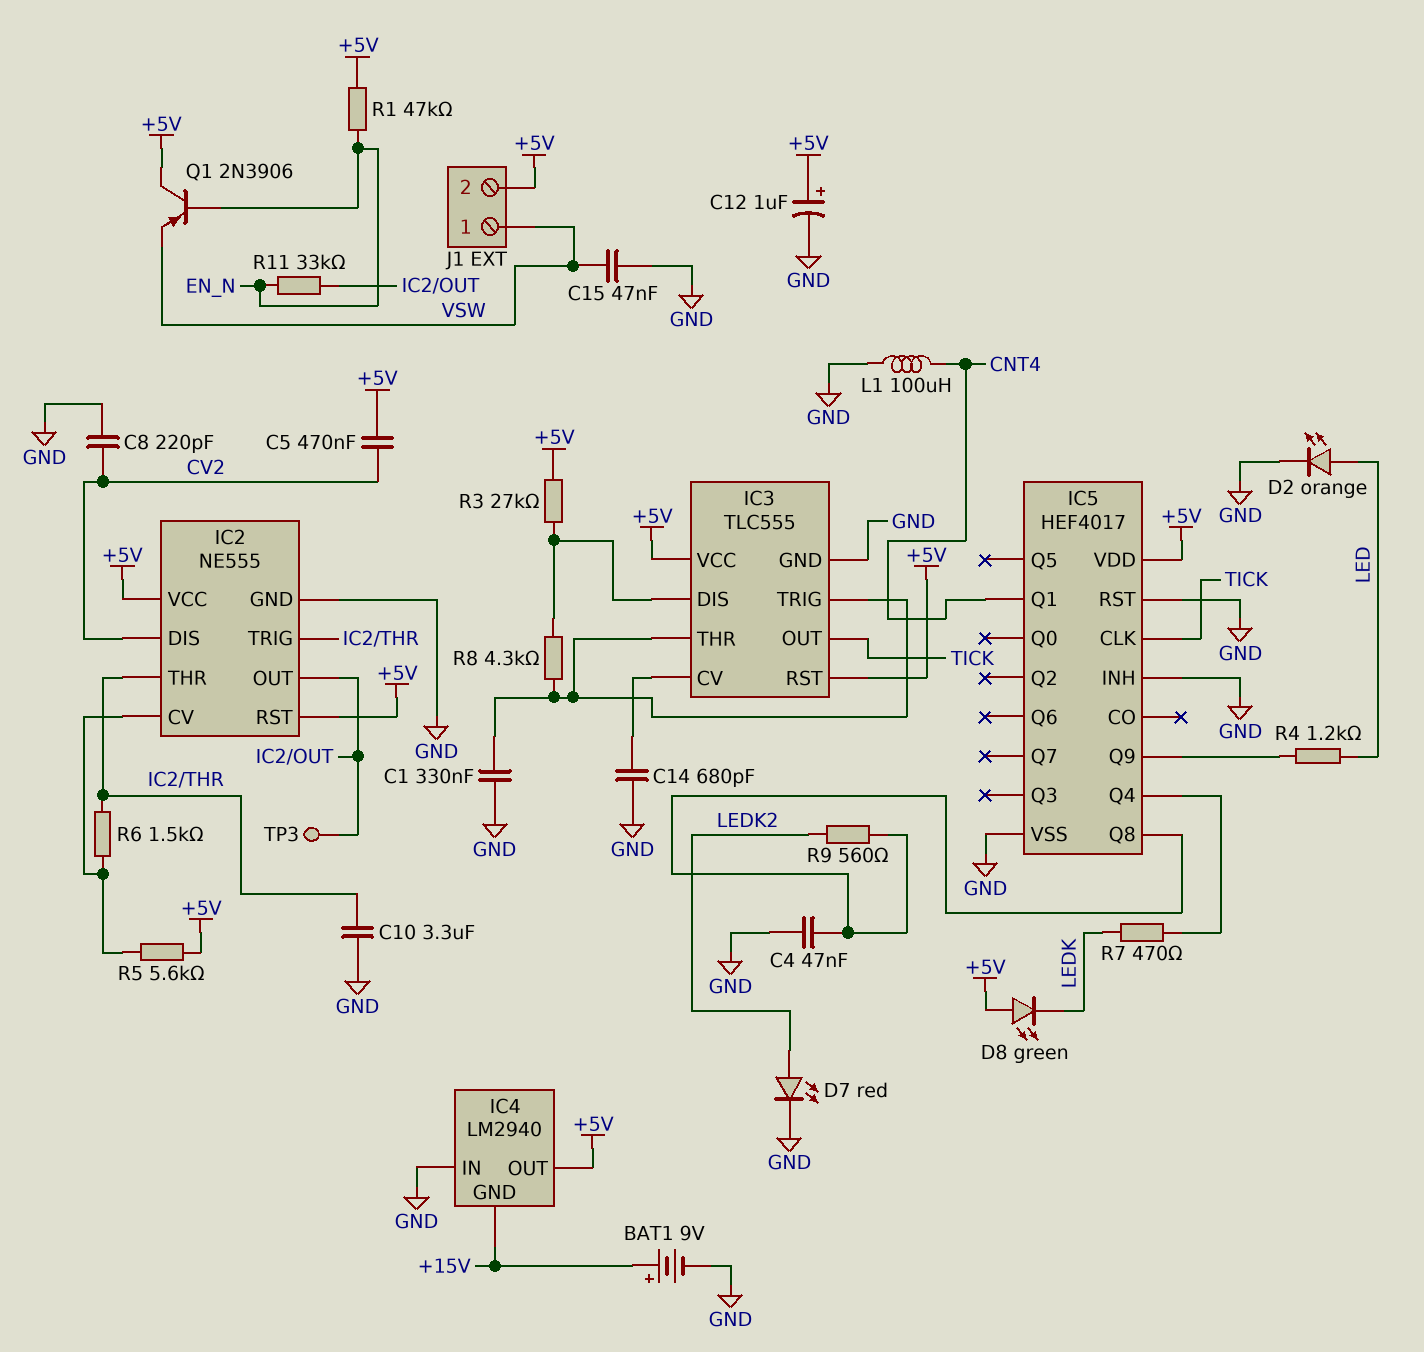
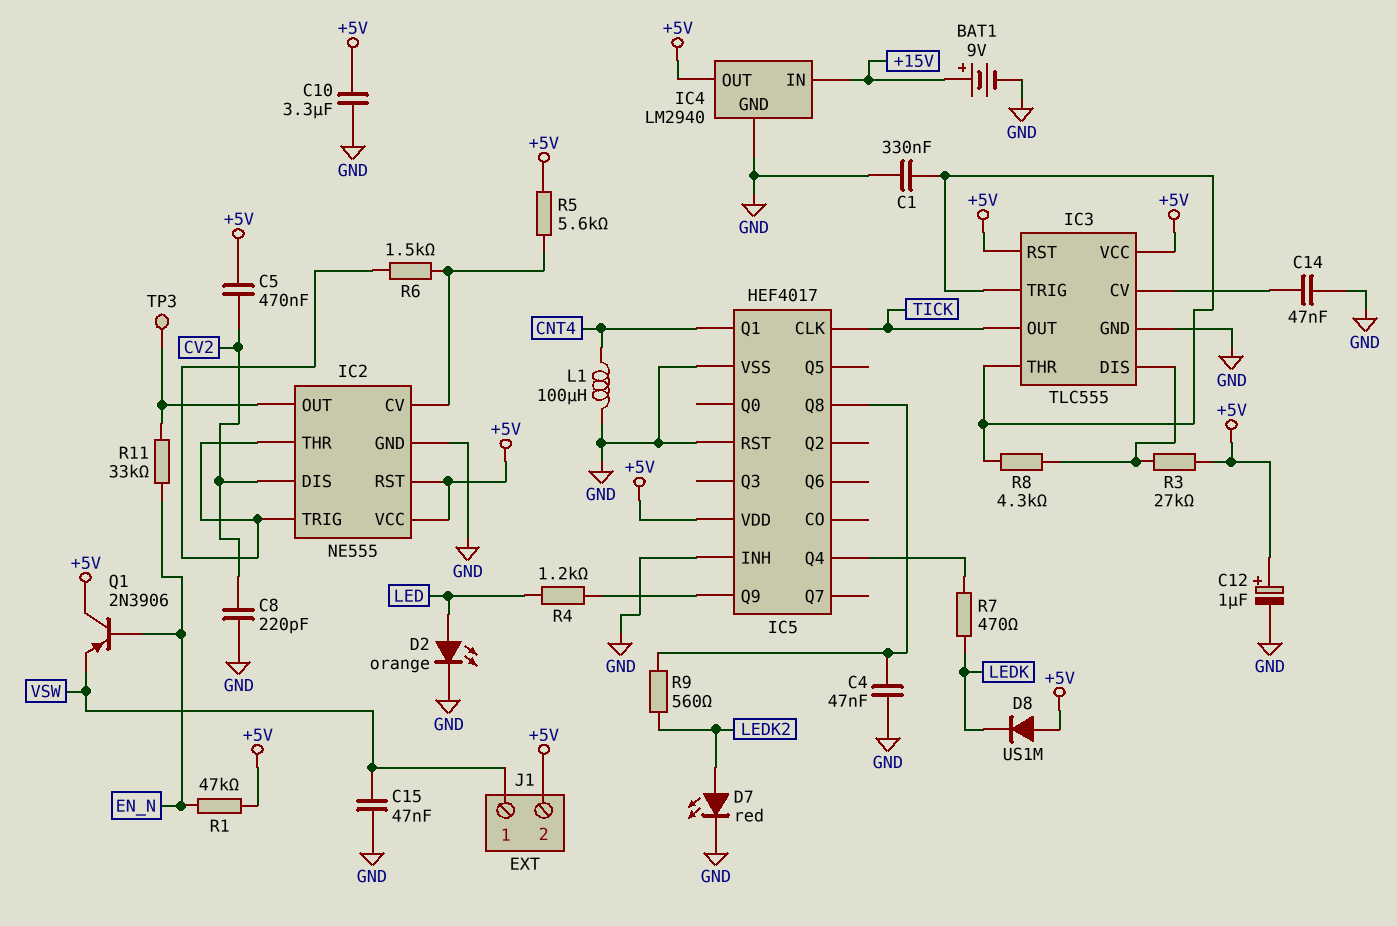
C10: 3.3uF (GND, IC2/THR) -> 3.3uF (+5V, GND)
C14: 680pF (GND, IC3/CV) -> 47nF (GND, IC3/CV)
D8: LED green (A +5V, K LEDK) -> diode US1M (A +5V, K LEDK)
IC4 pin GND: +15V -> GND
IC4 pin IN: GND -> +15V

